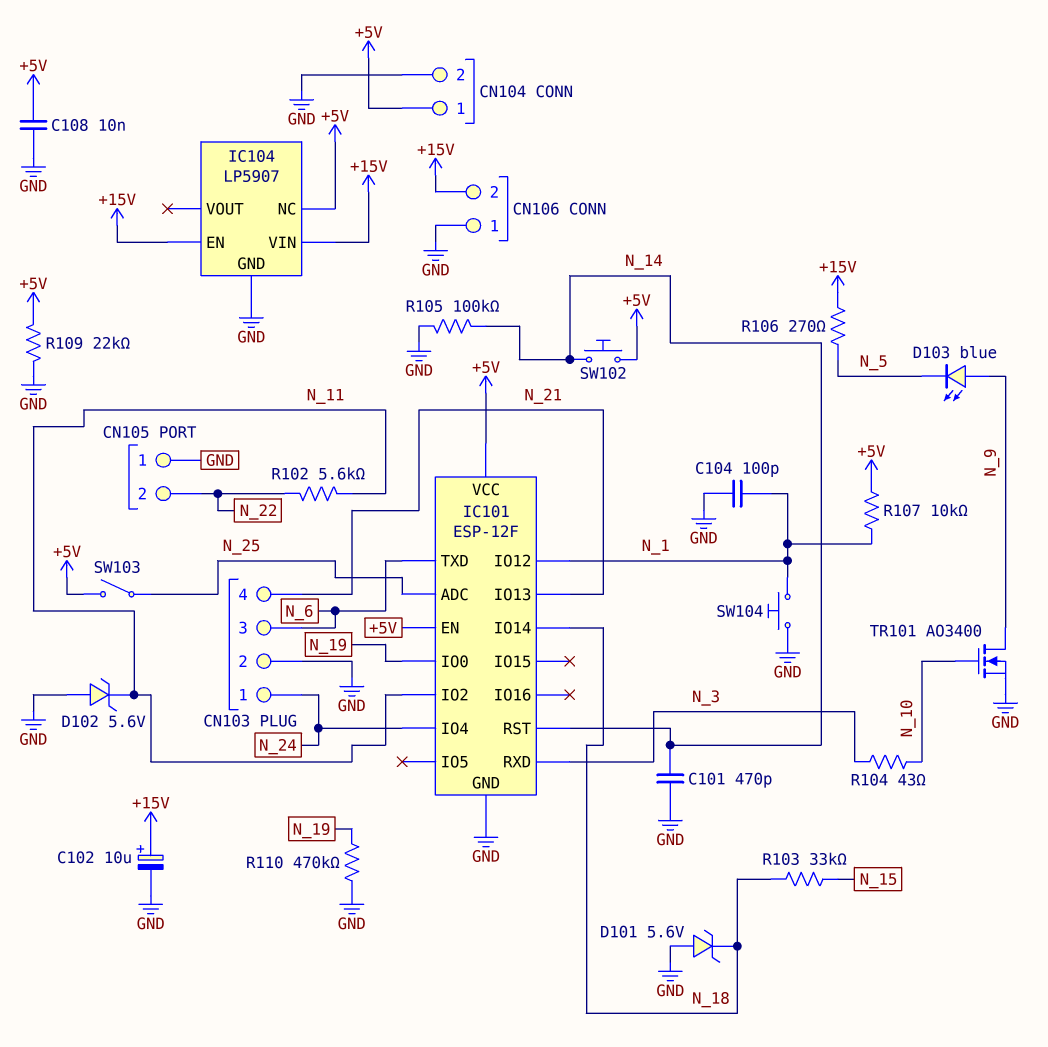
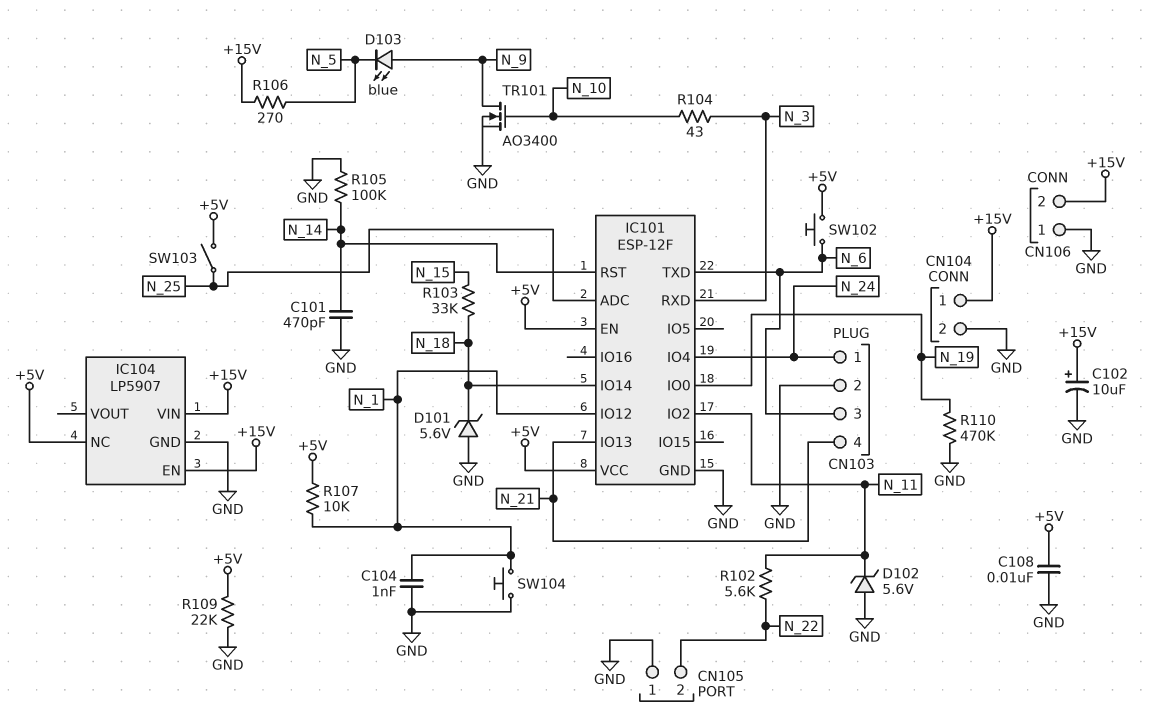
C104: 100pF (GND, N_1) -> 1nF (GND, N_1)
CN104 pin 1: +5V -> +15V
SW102: button (+5V, N_14) -> button (+5V, N_6)

